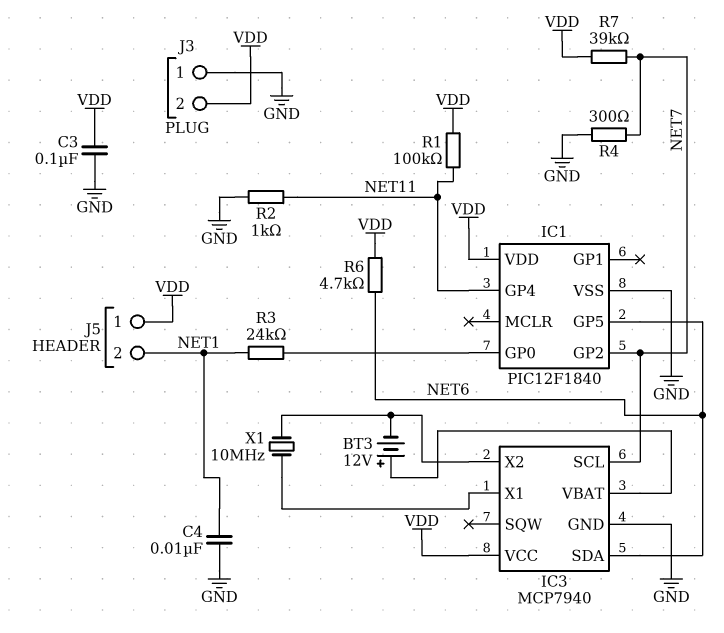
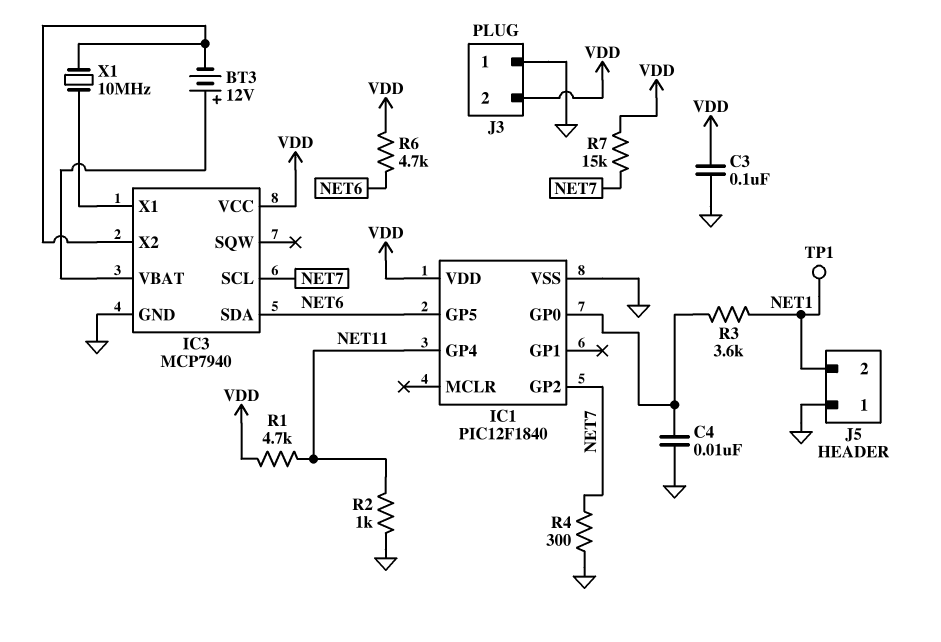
C4: 10nF (GND, NET1) -> 10nF (GND, IC1/GP0)
J5 pin 1: VDD -> GND
R1: 100k (NET11, VDD) -> 4.7k (NET11, VDD)
R3: 24k (IC1/GP0, NET1) -> 3.6k (IC1/GP0, NET1)
R7: 39k (NET7, VDD) -> 15k (NET7, VDD)
TP1: none -> test point (NET1)

